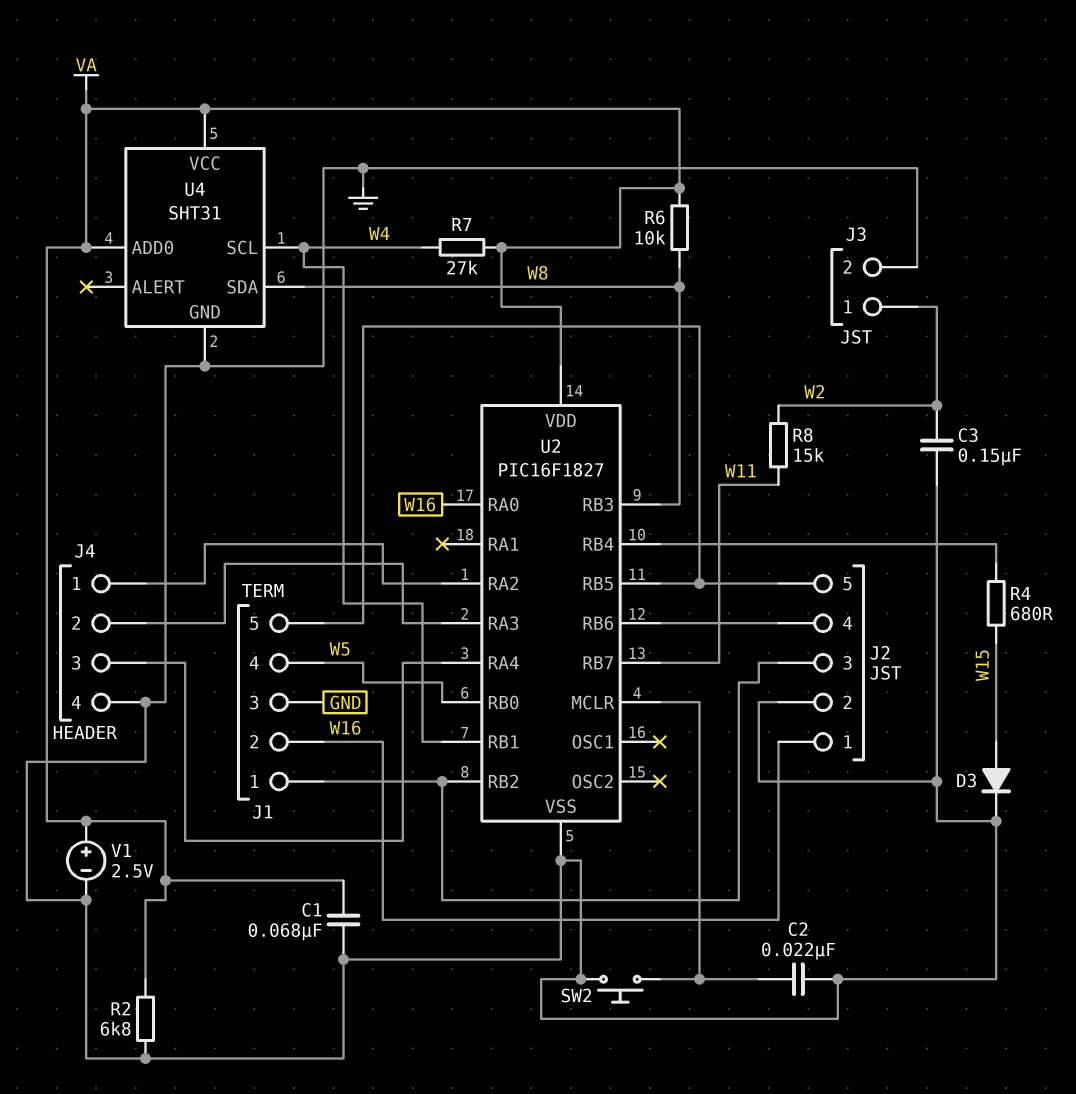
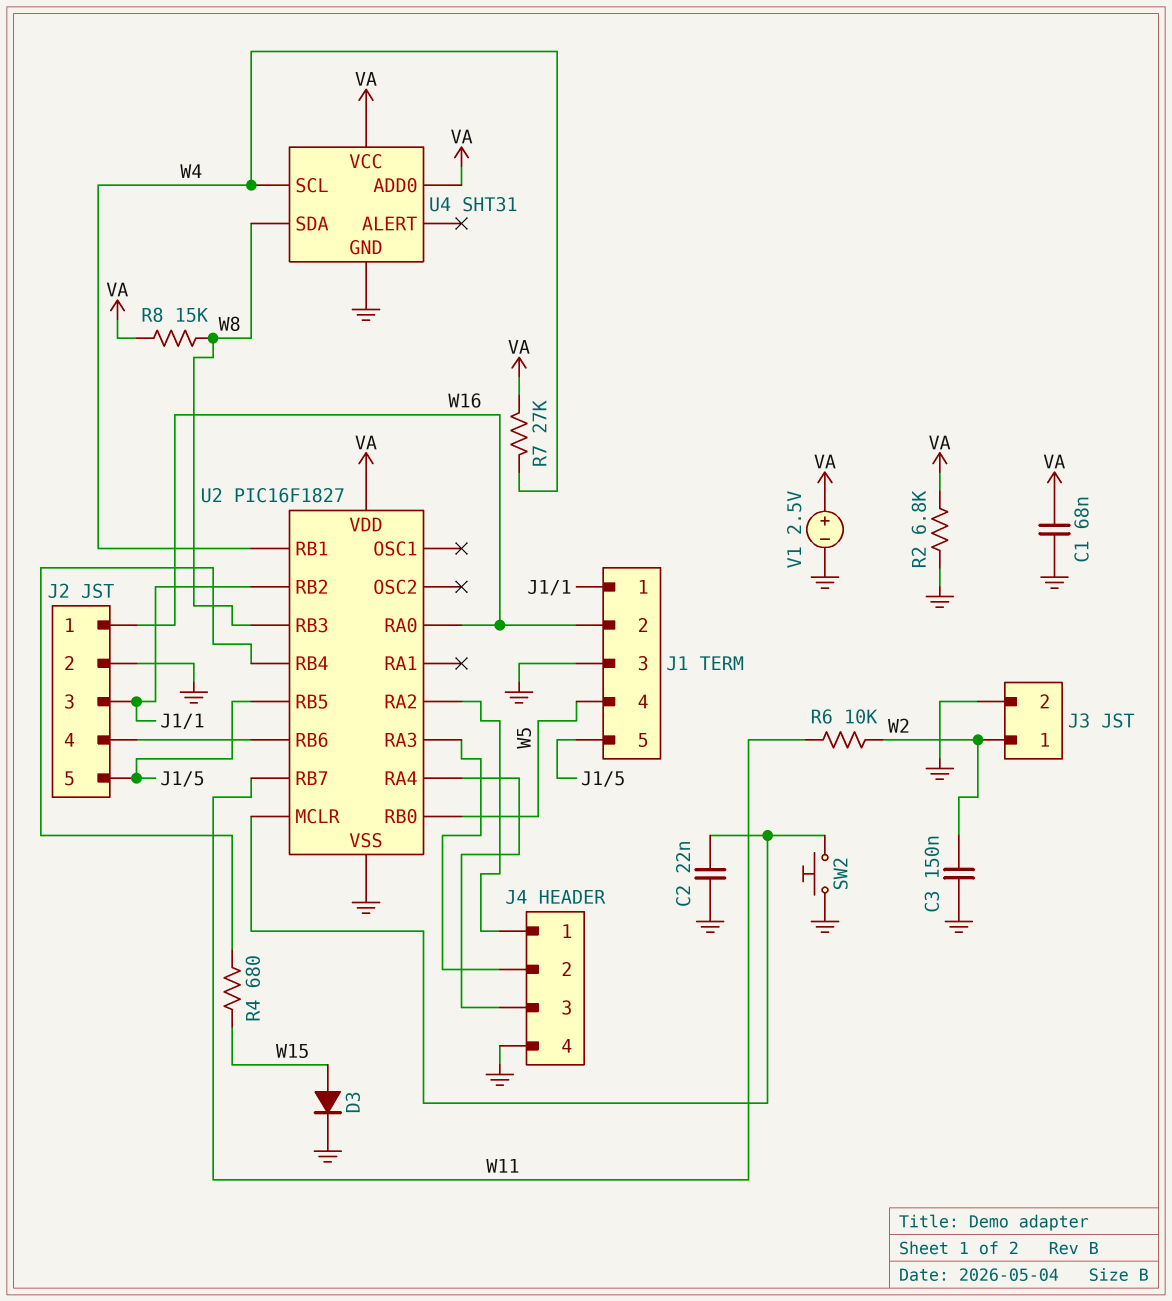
R6: 10k (VA, W8) -> 10k (W2, W11)
R8: 15k (W2, W11) -> 15k (VA, W8)

